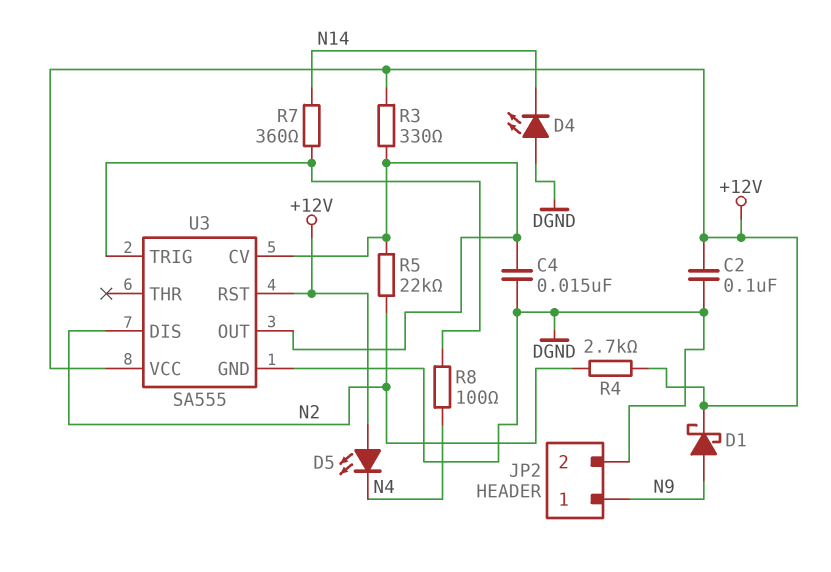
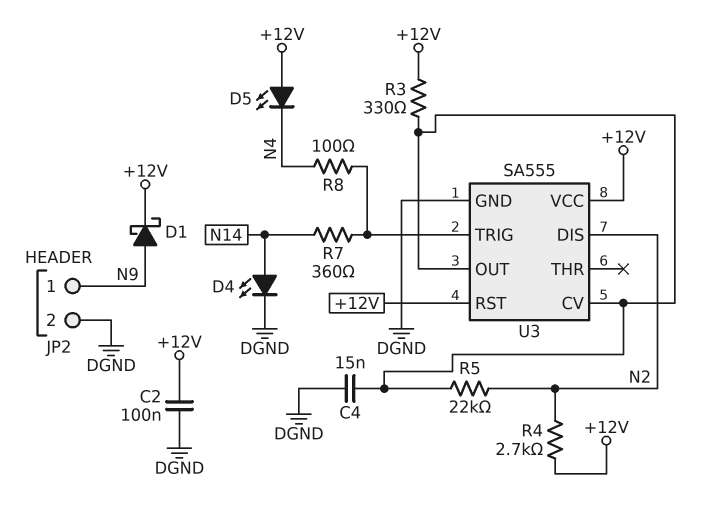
D4: LED (A DGND, K N14) -> LED (A N14, K DGND)

